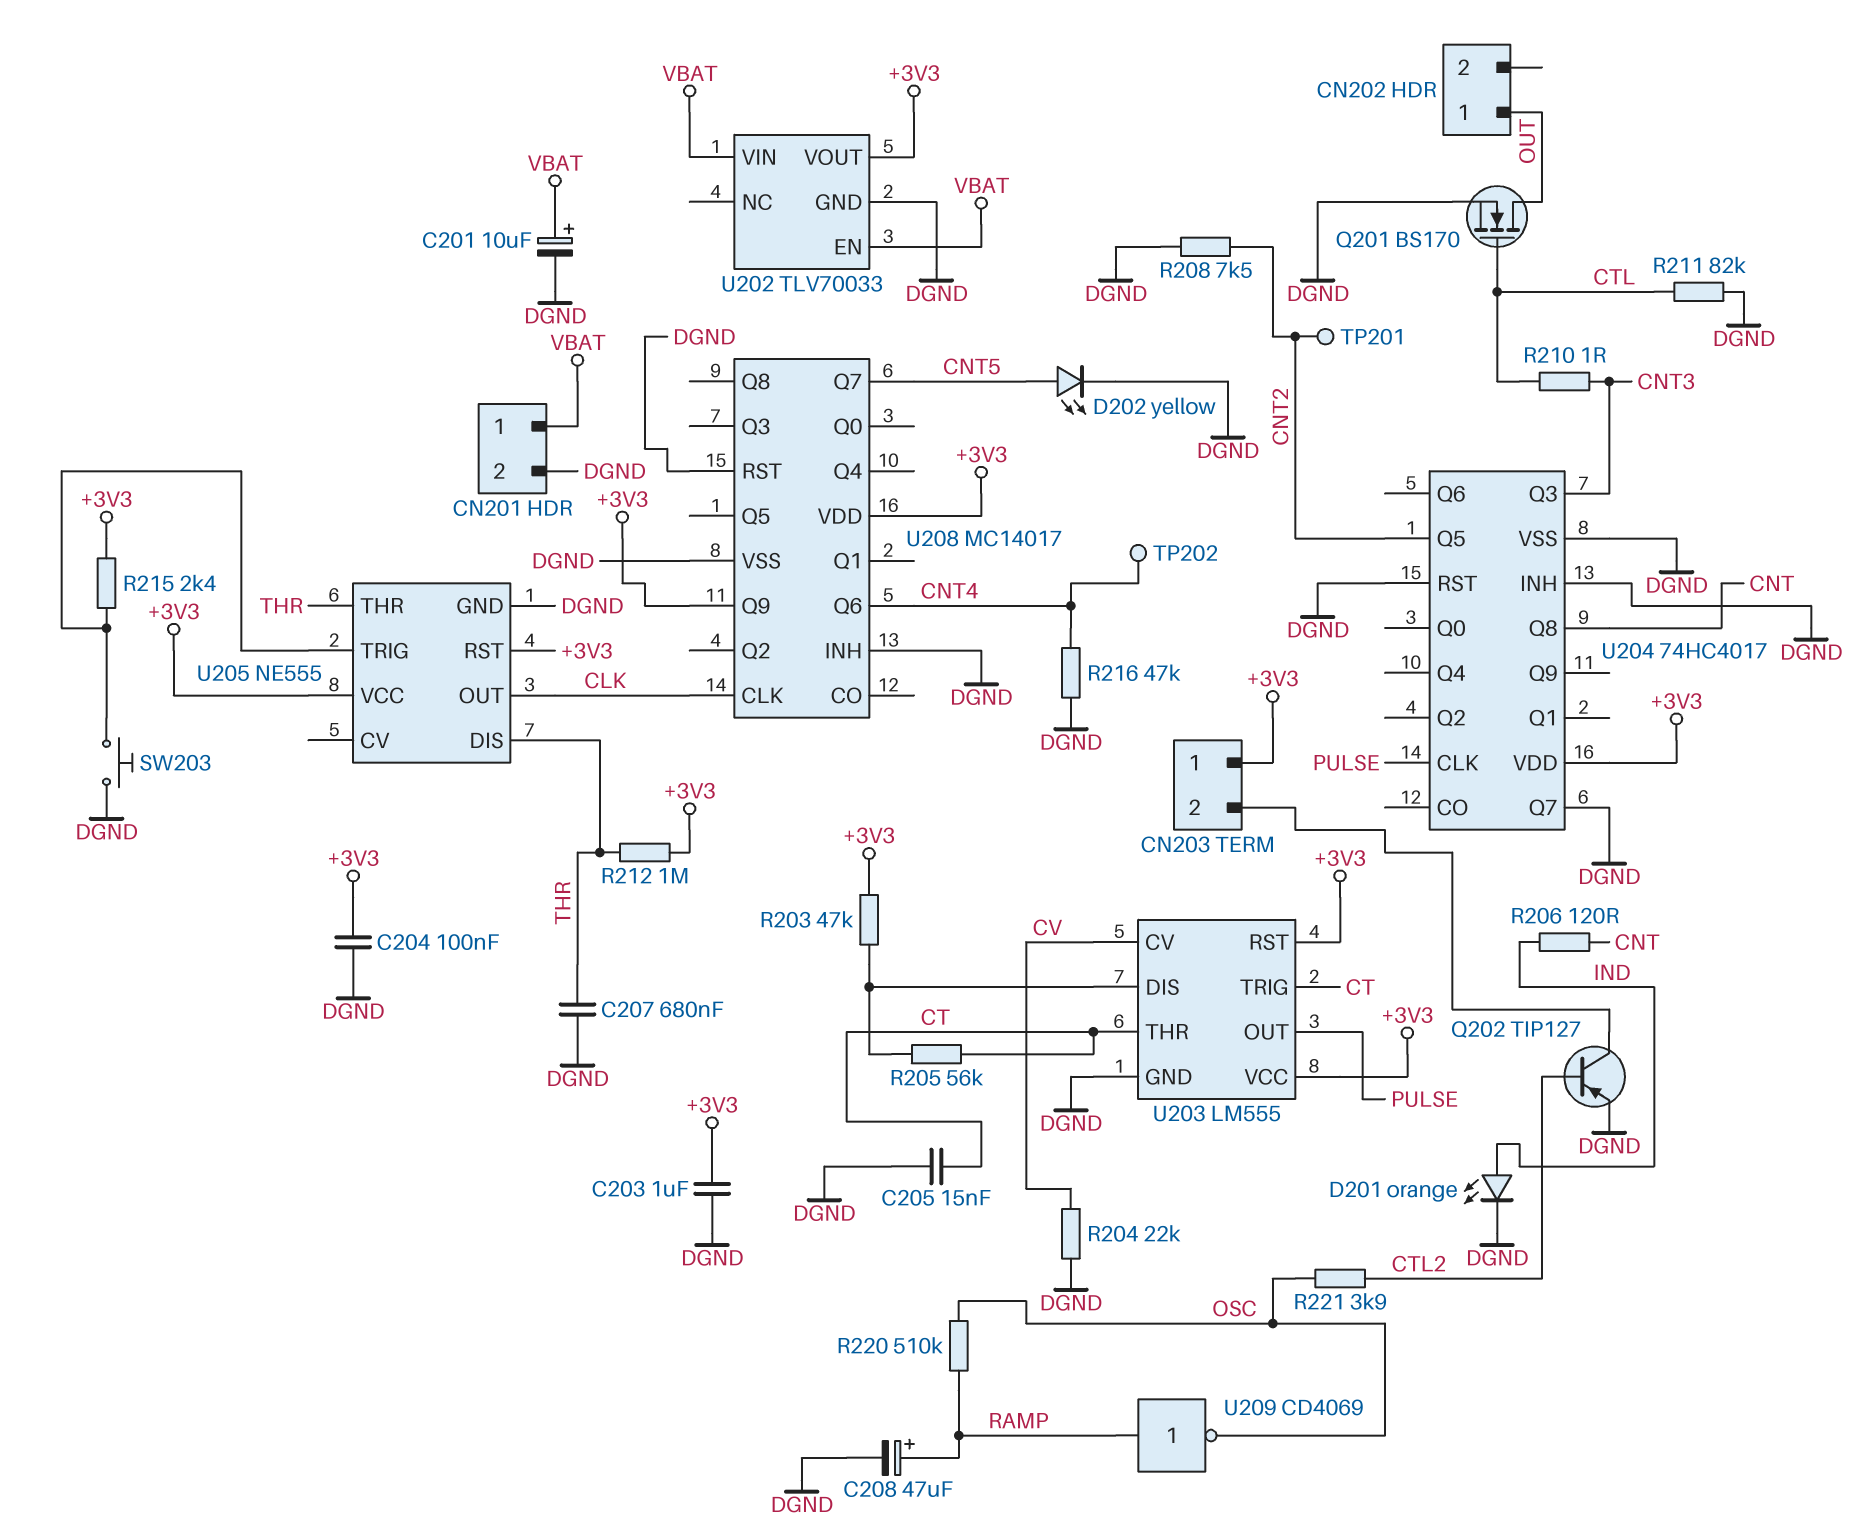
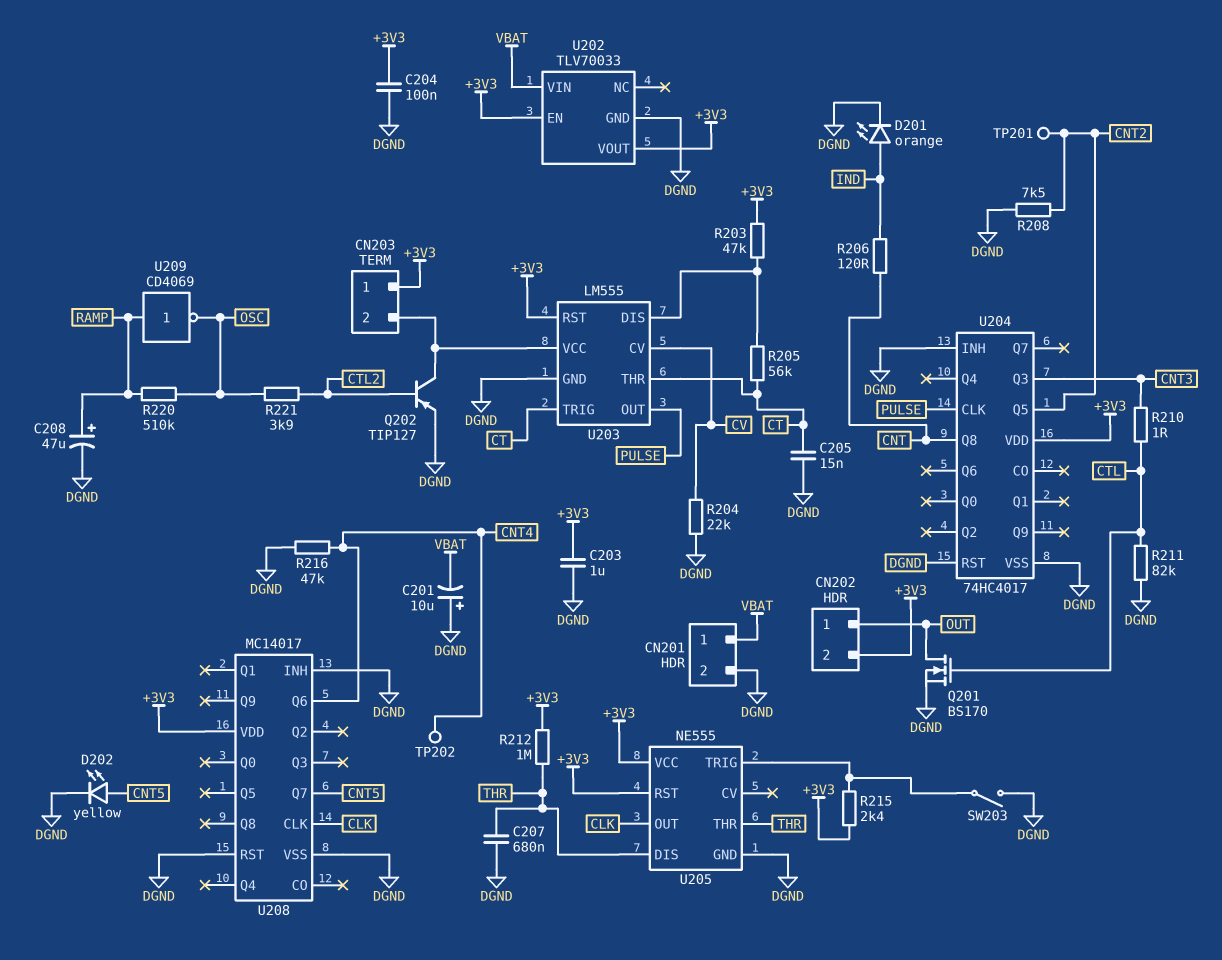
C201: 10uF (plus VBAT, minus DGND) -> 10uF (plus DGND, minus VBAT)
CN202 pin 2: none -> +3V3
SW203: button (DGND, U205/TRIG) -> switch (DGND, U205/TRIG)
U202 pin EN: VBAT -> +3V3
U203 pin VCC: +3V3 -> CN203/2
U204 pin Q7: DGND -> none
U208 pin Q9: +3V3 -> none

